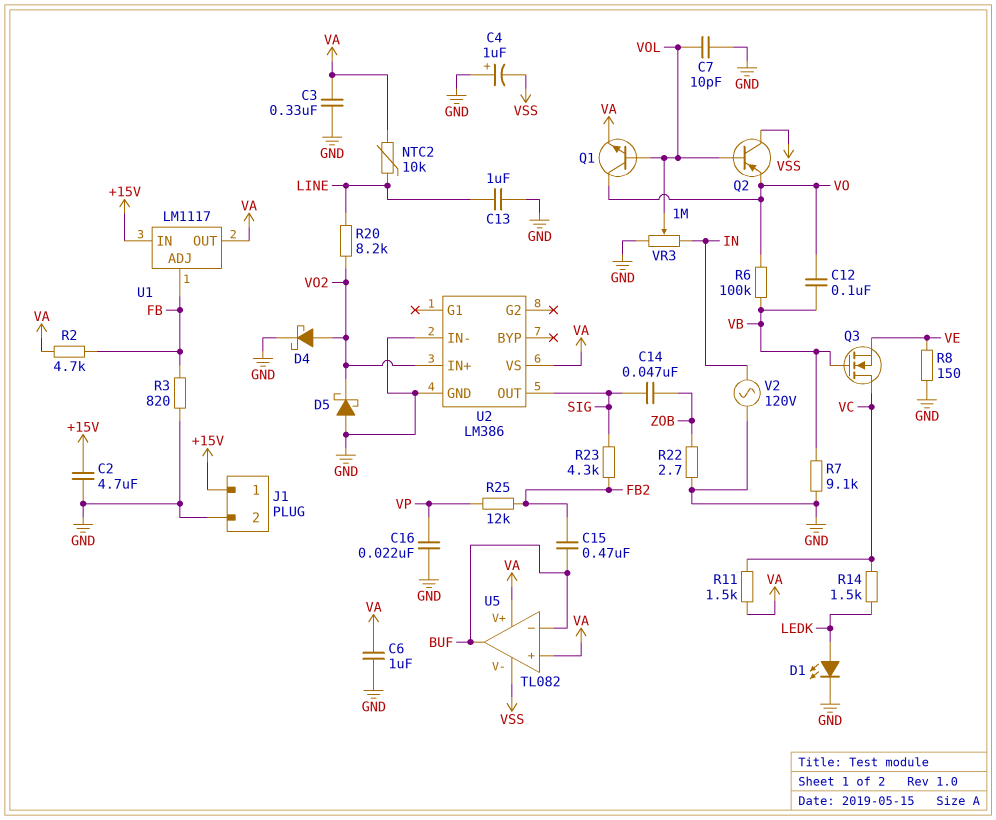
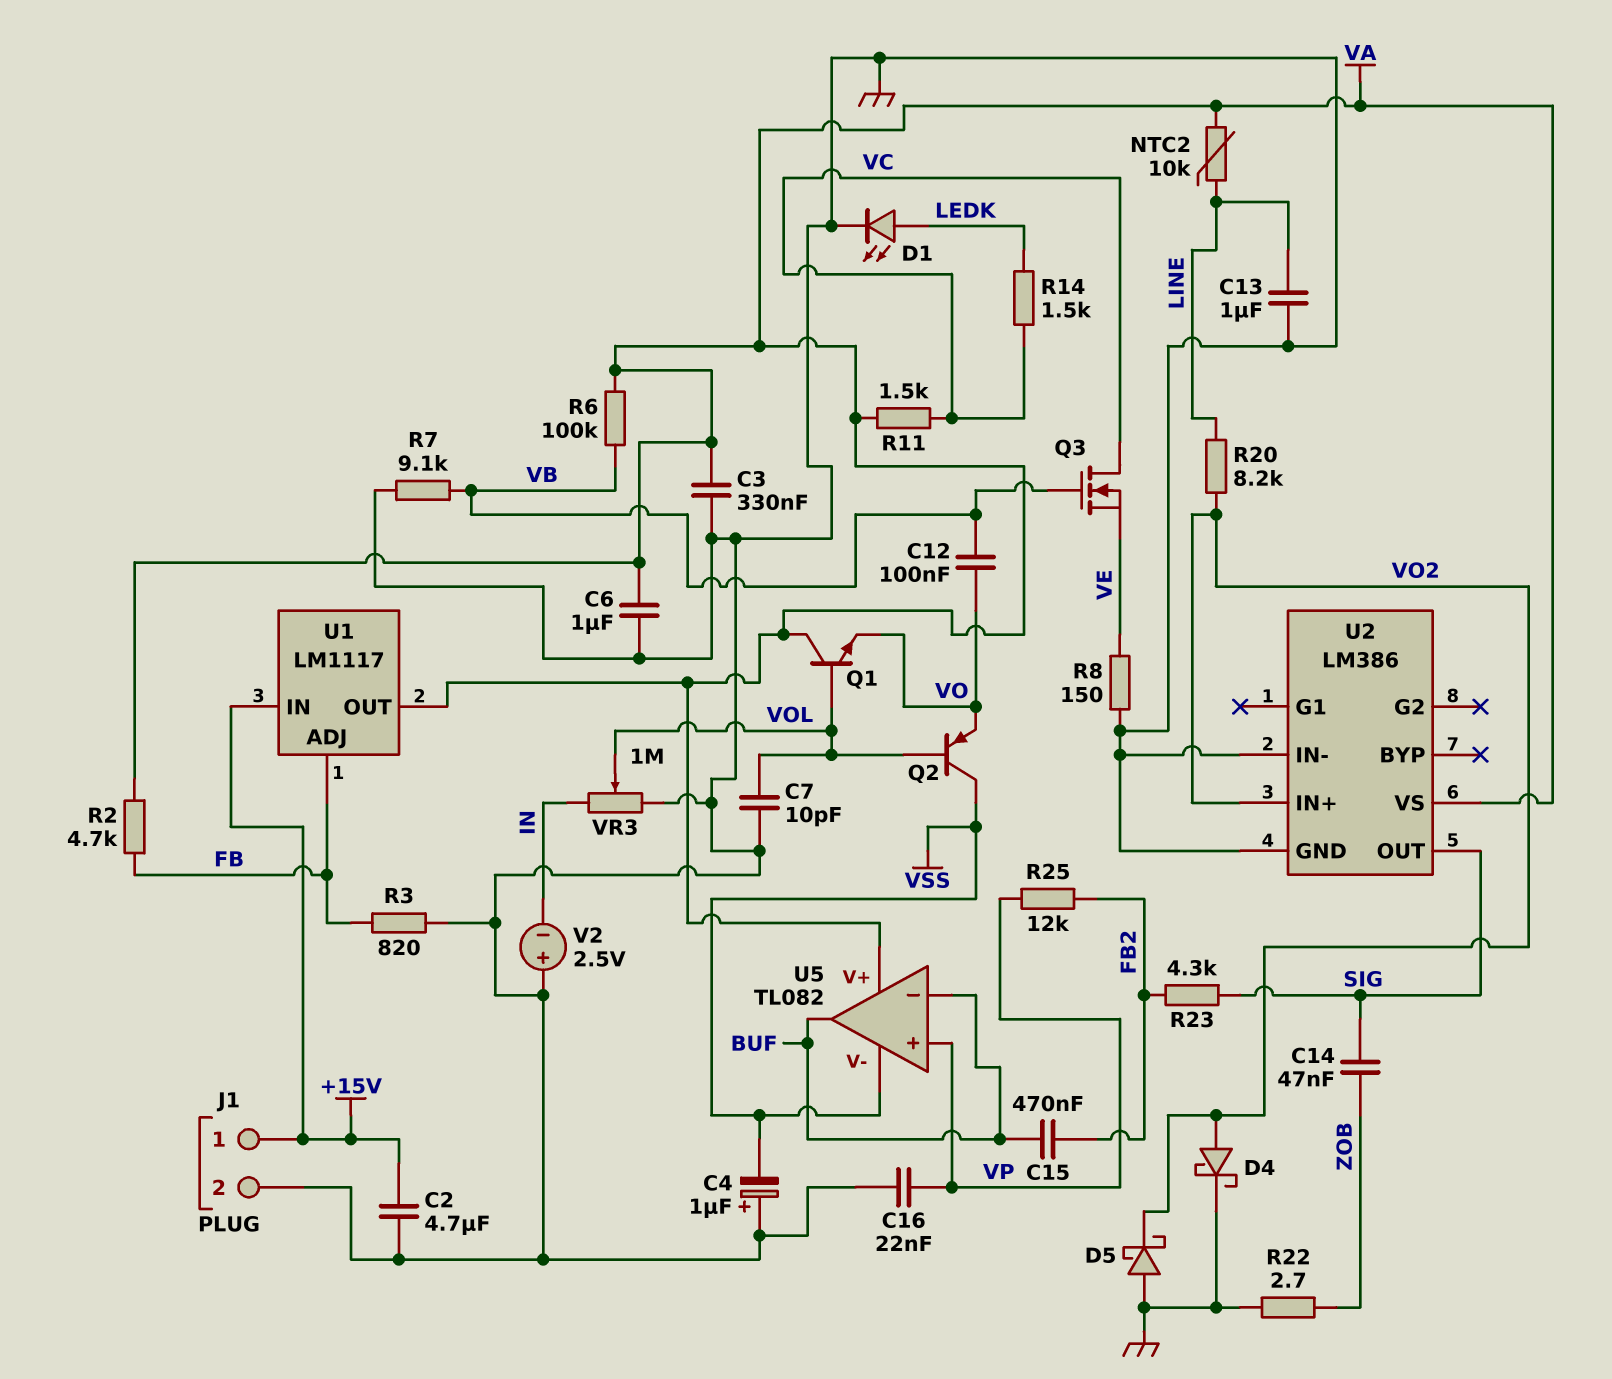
Q1: NPN (B VOL, C VO, E VA) -> NPN (B VOL, C VA, E VO)
R6: 100k (VB, VO) -> 100k (VA, VB)
U5 pin in+: VA -> VP
V2: AC 120V (GND, IN) -> 2.5V (plus GND, minus IN)

